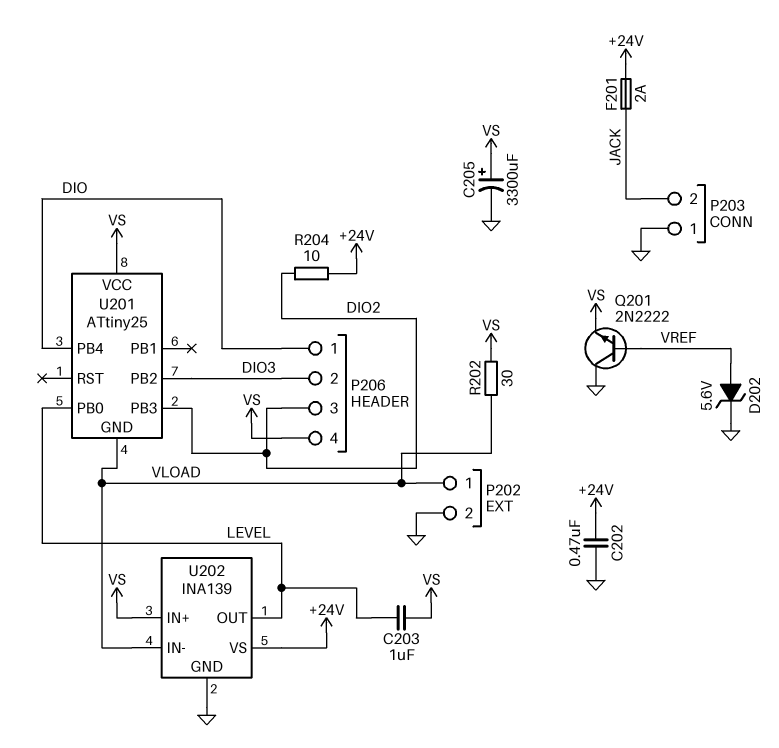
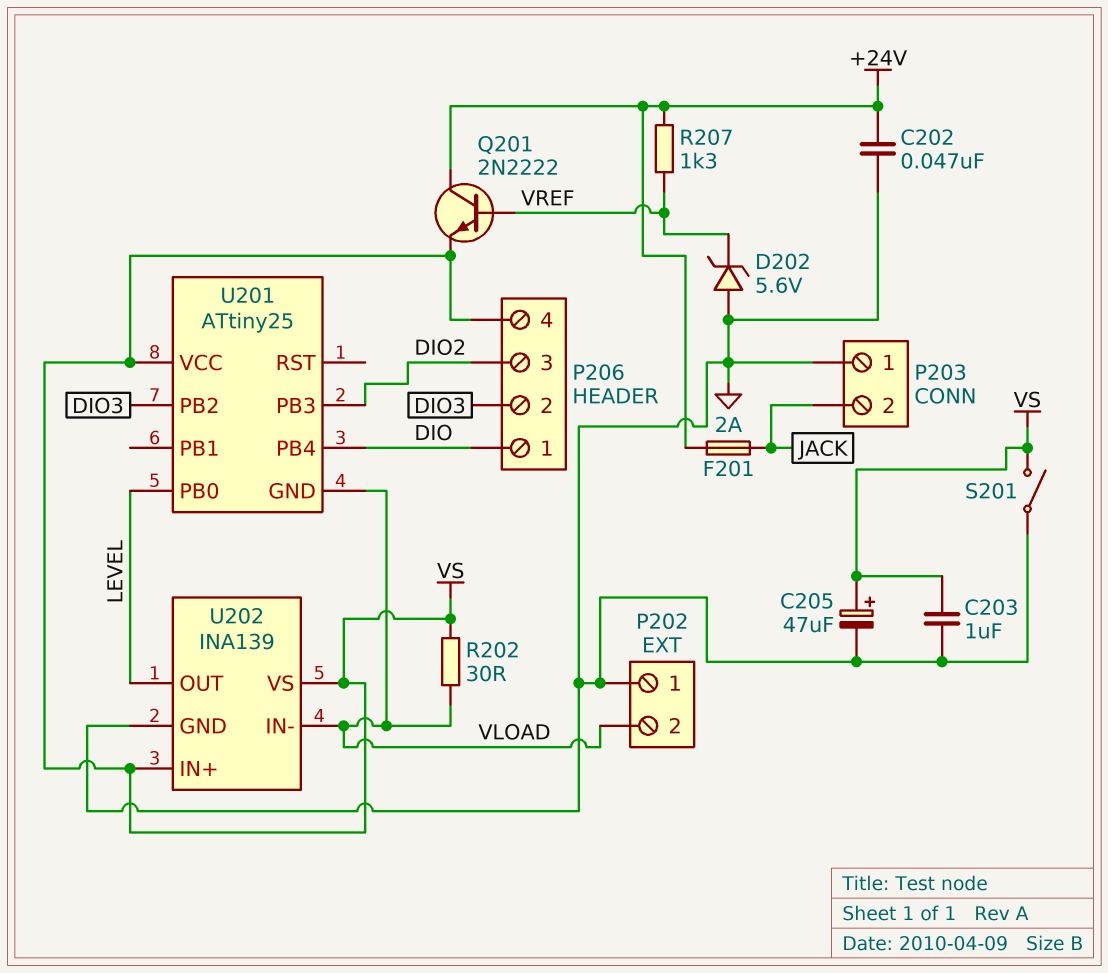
C202: 470nF (+24V, GND) -> 47nF (+24V, GND)
C203: 1uF (LEVEL, VS) -> 1uF (GND, VS)
C205: 3300uF (plus VS, minus GND) -> 47uF (plus VS, minus GND)
D202: zener 5.6V (A VREF, K GND) -> zener 5.6V (A GND, K VREF)
P202 pin 1: VLOAD -> GND
P202 pin 2: GND -> VLOAD
Q201: NPN 2N2222 (B VREF, C GND, E VS) -> NPN 2N2222 (B VREF, C +24V, E VS)
R204: 10 (+24V, DIO2) -> none
R207: none -> 1.3k (+24V, VREF)
S201: none -> switch (GND, VS)
U202 pin VS: +24V -> VS

